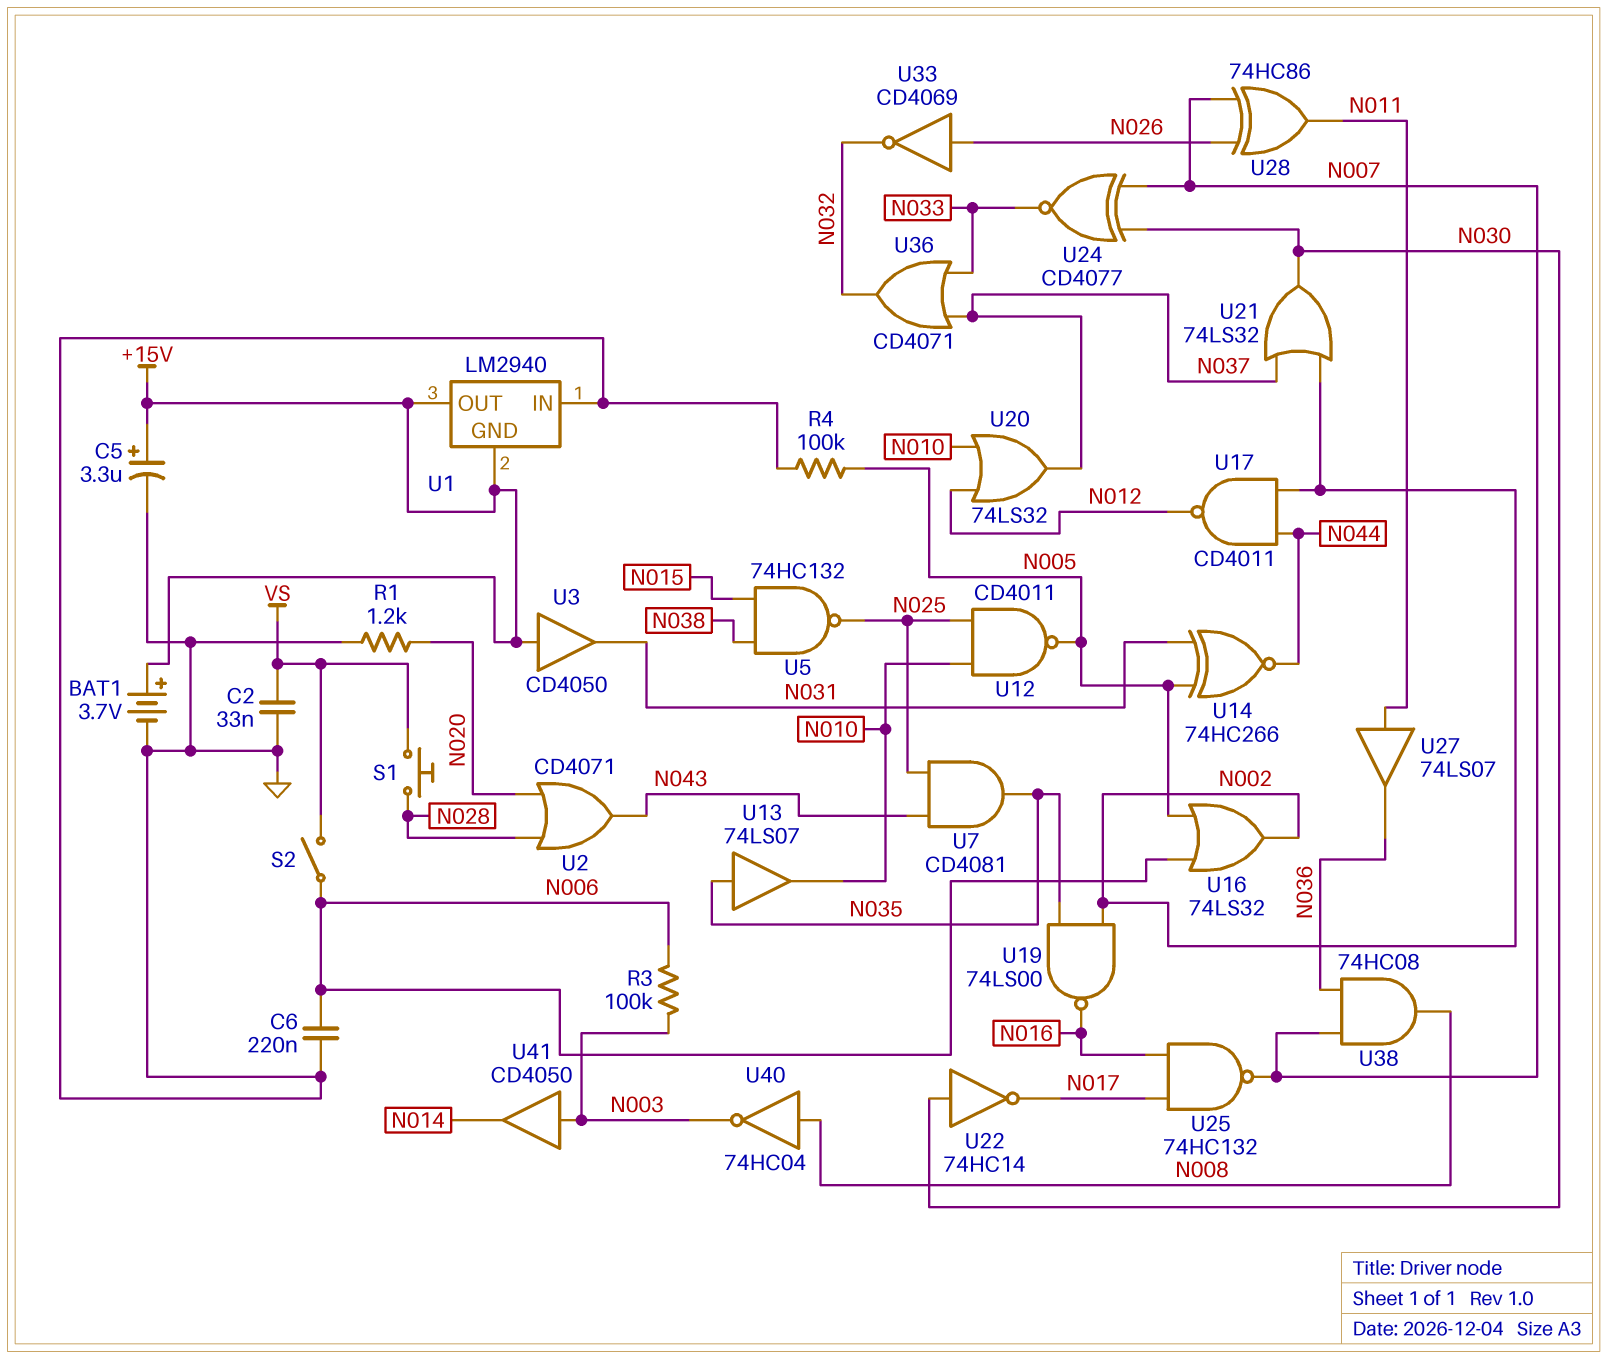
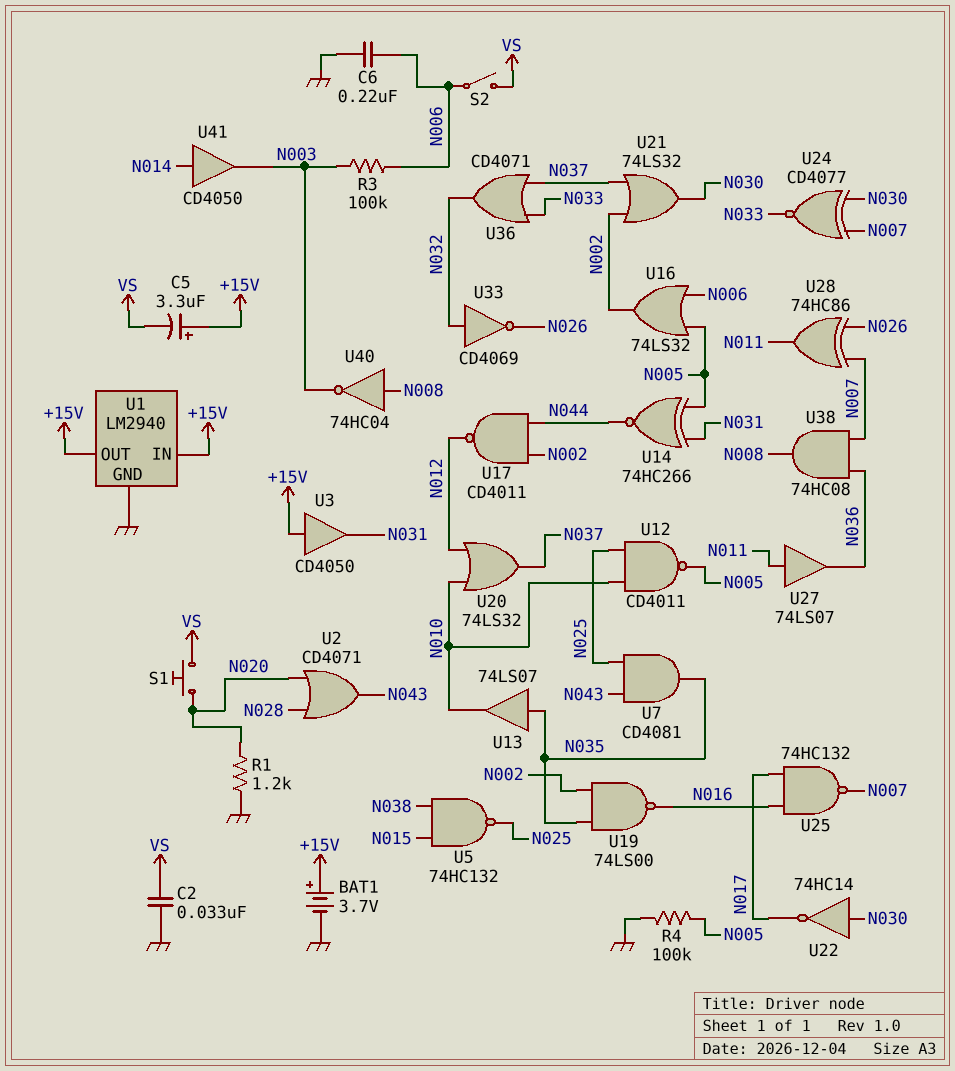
C5: 3.3uF (plus +15V, minus GND) -> 3.3uF (plus +15V, minus VS)
S1: button (N028, VS) -> button (N020, VS)
U1 pin GND: +15V -> GND
U1 pin IN: GND -> +15V
U33: NOT CD4069 (in N026, out N032) -> NOT CD4069 (in N032, out N026)
U41: buffer CD4050 (in N003, out N014) -> buffer CD4050 (in N014, out N003)

